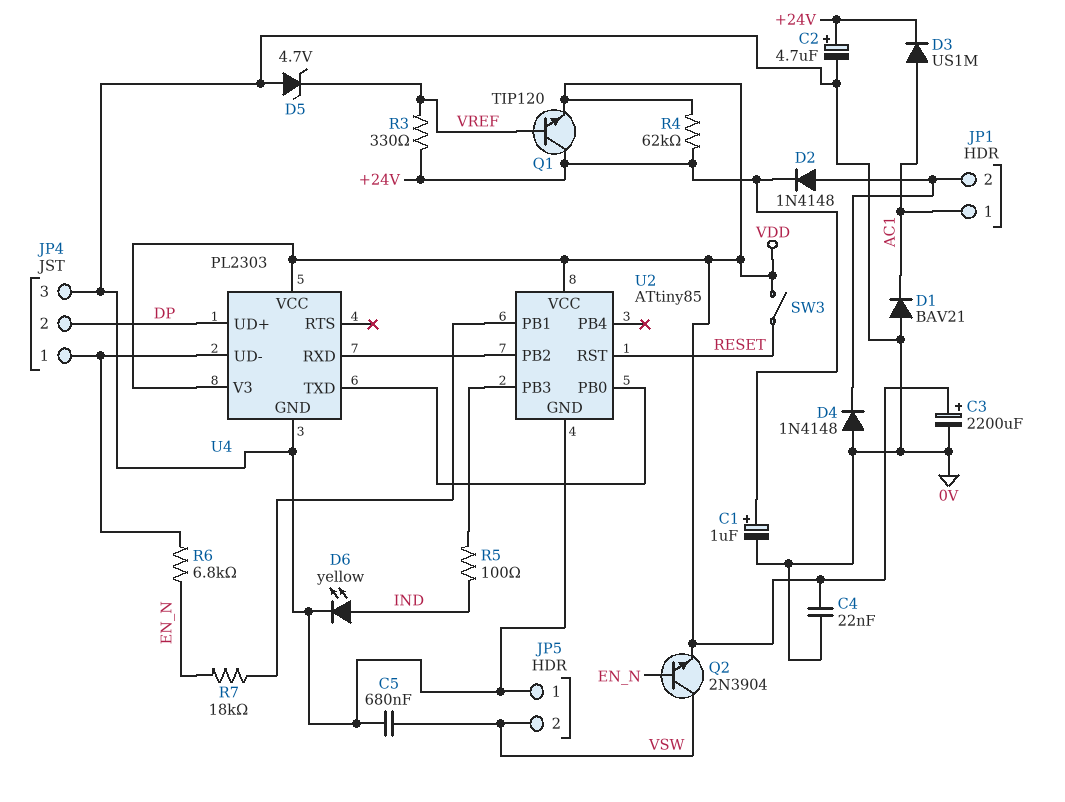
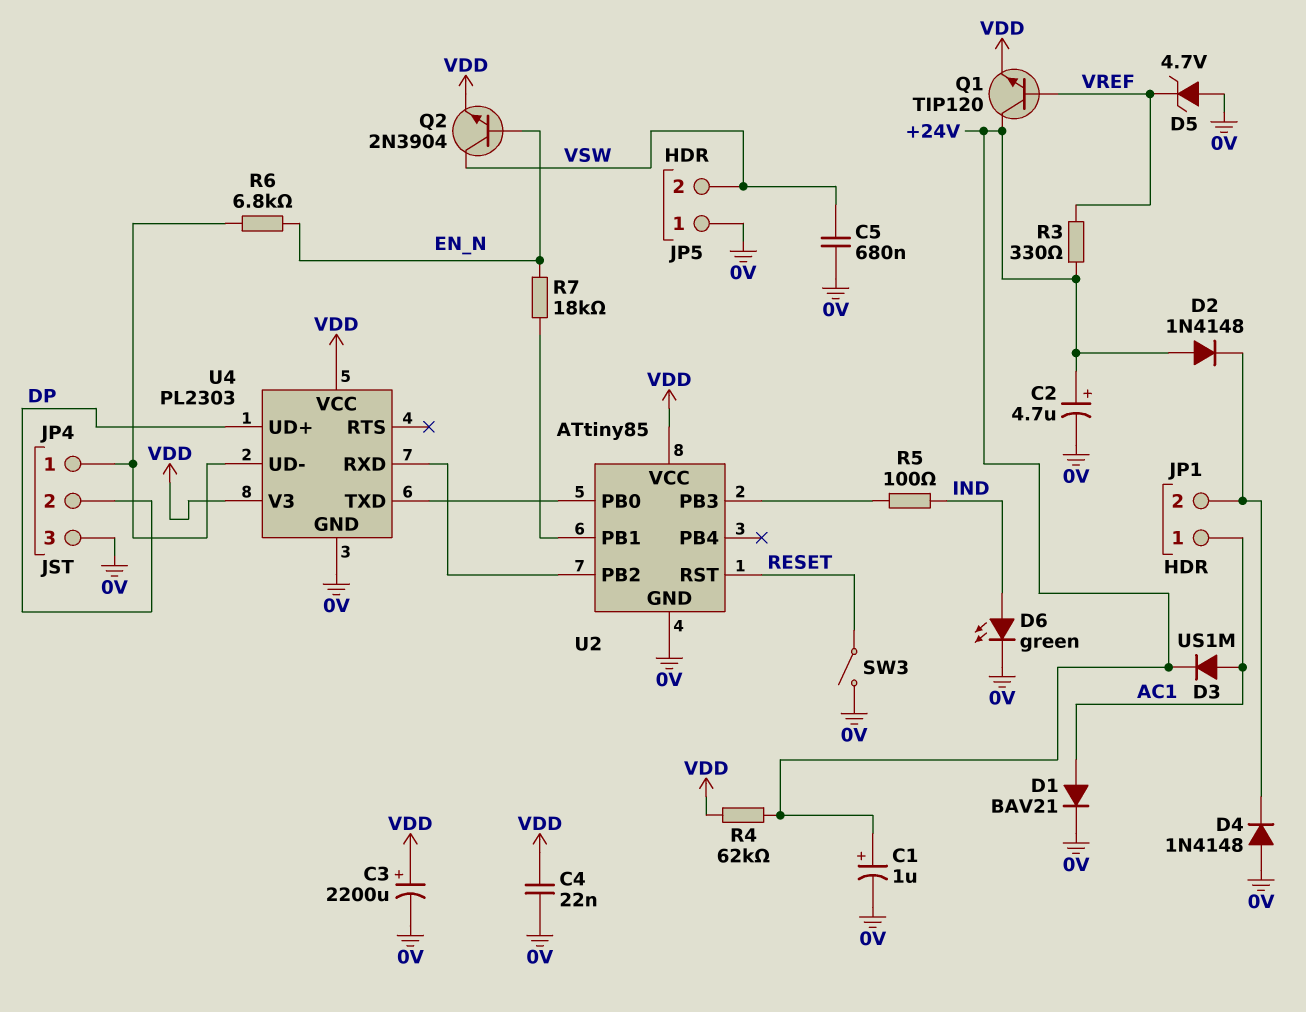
D1: diode BAV21 (A 0V, K AC1) -> diode BAV21 (A AC1, K 0V)
D2: diode 1N4148 (A JP1/2, K +24V) -> diode 1N4148 (A +24V, K JP1/2)
D6: LED yellow (A IND, K 0V) -> LED green (A IND, K 0V)
SW3: switch (RESET, VDD) -> switch (0V, RESET)

